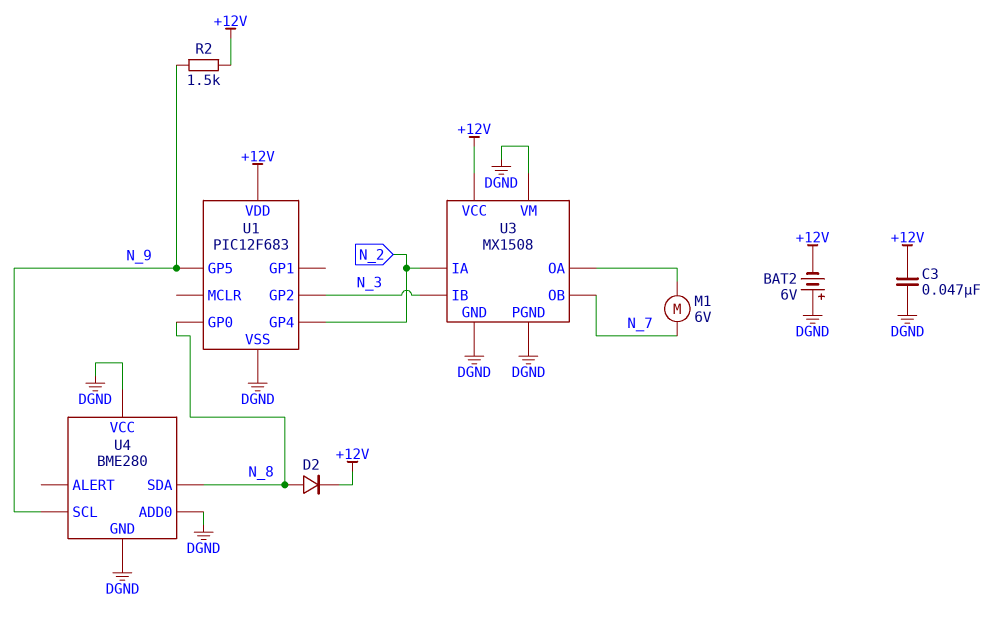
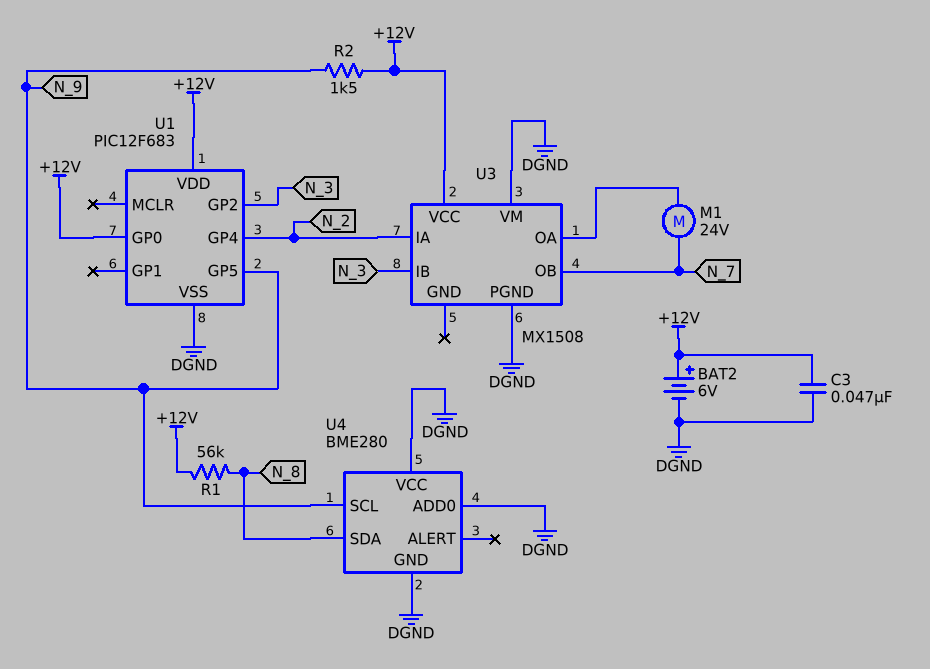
BAT2: 6V (plus DGND, minus +12V) -> 6V (plus +12V, minus DGND)
D2: diode (A N_8, K +12V) -> none
M1: motor 6V (N_7, U3/OA) -> motor 24V (N_7, U3/OA)
R1: none -> 56k (+12V, N_8)
U1 pin GP0: N_8 -> +12V
U3 pin GND: DGND -> none

